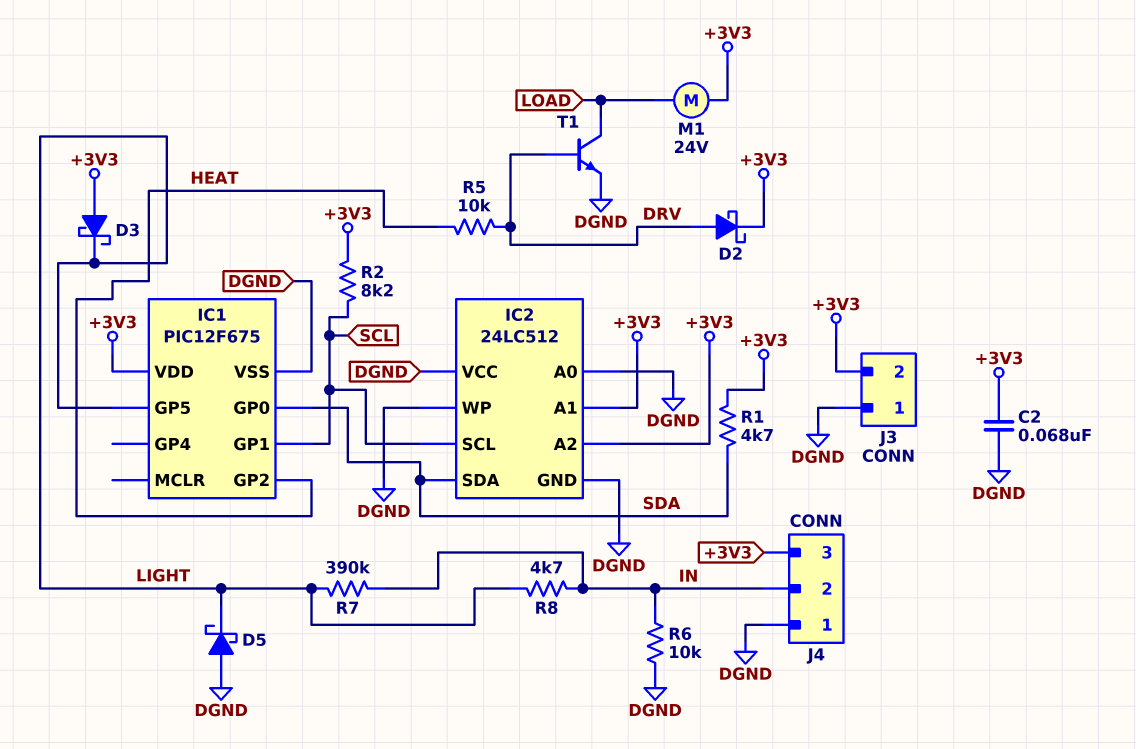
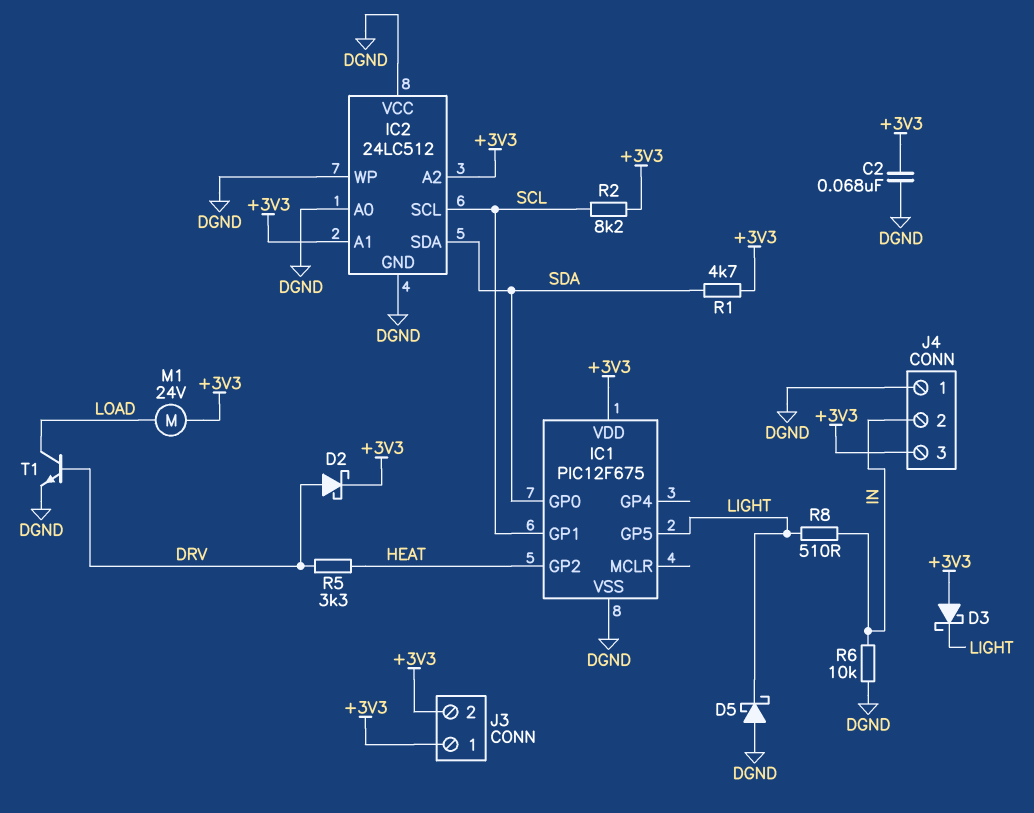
J3 pin 1: DGND -> +3V3
R5: 10k (DRV, HEAT) -> 3.3k (DRV, HEAT)
R7: 390k (IN, LIGHT) -> none
R8: 4.7k (IN, LIGHT) -> 510 (IN, LIGHT)

